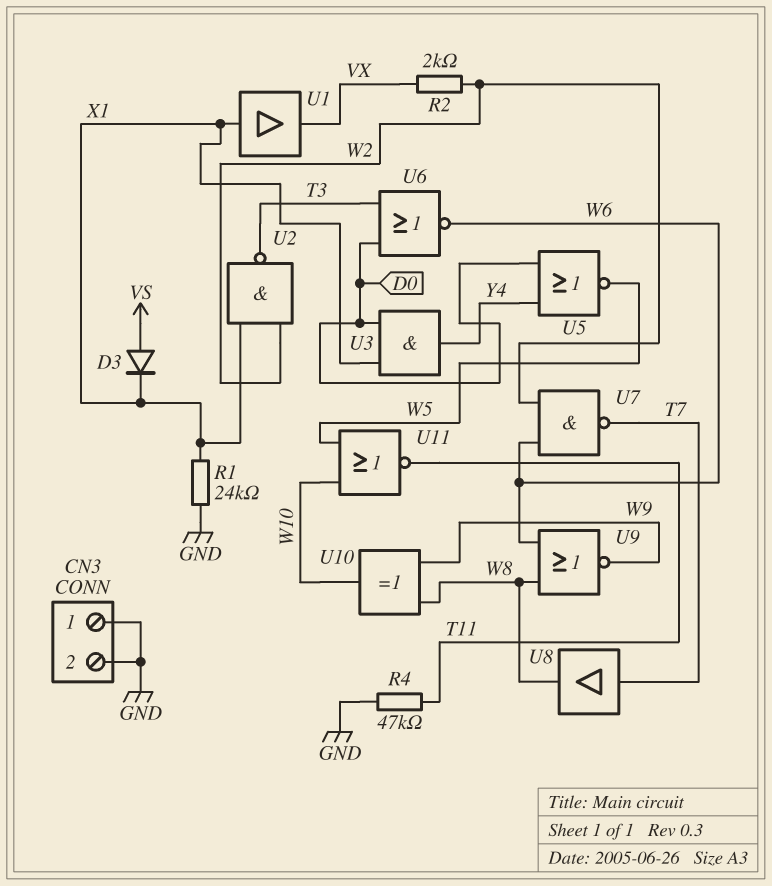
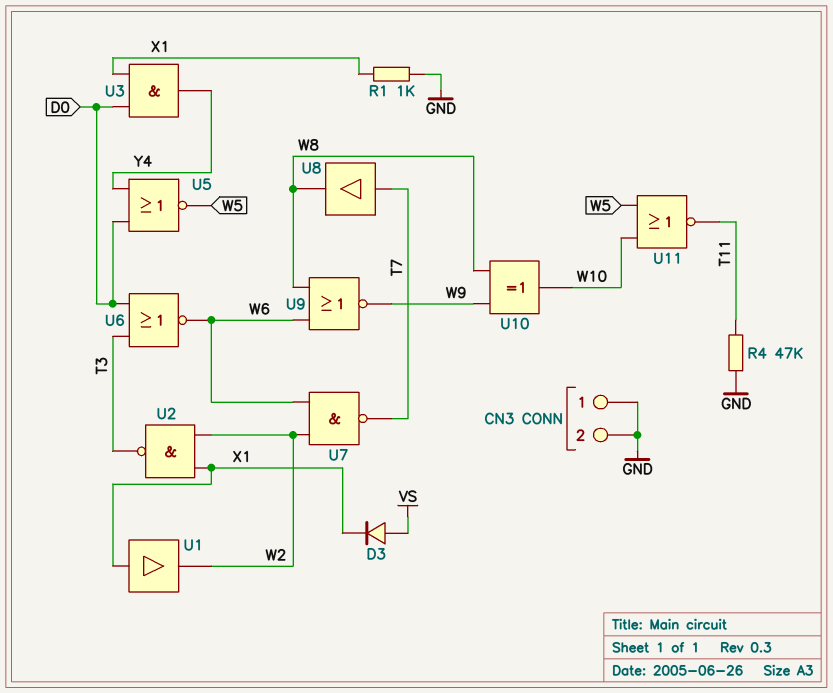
R1: 24k (GND, X1) -> 1k (GND, X1)
R2: 2k (VX, W2) -> none
U1: buffer (in X1, out VX) -> buffer (in X1, out W2)

